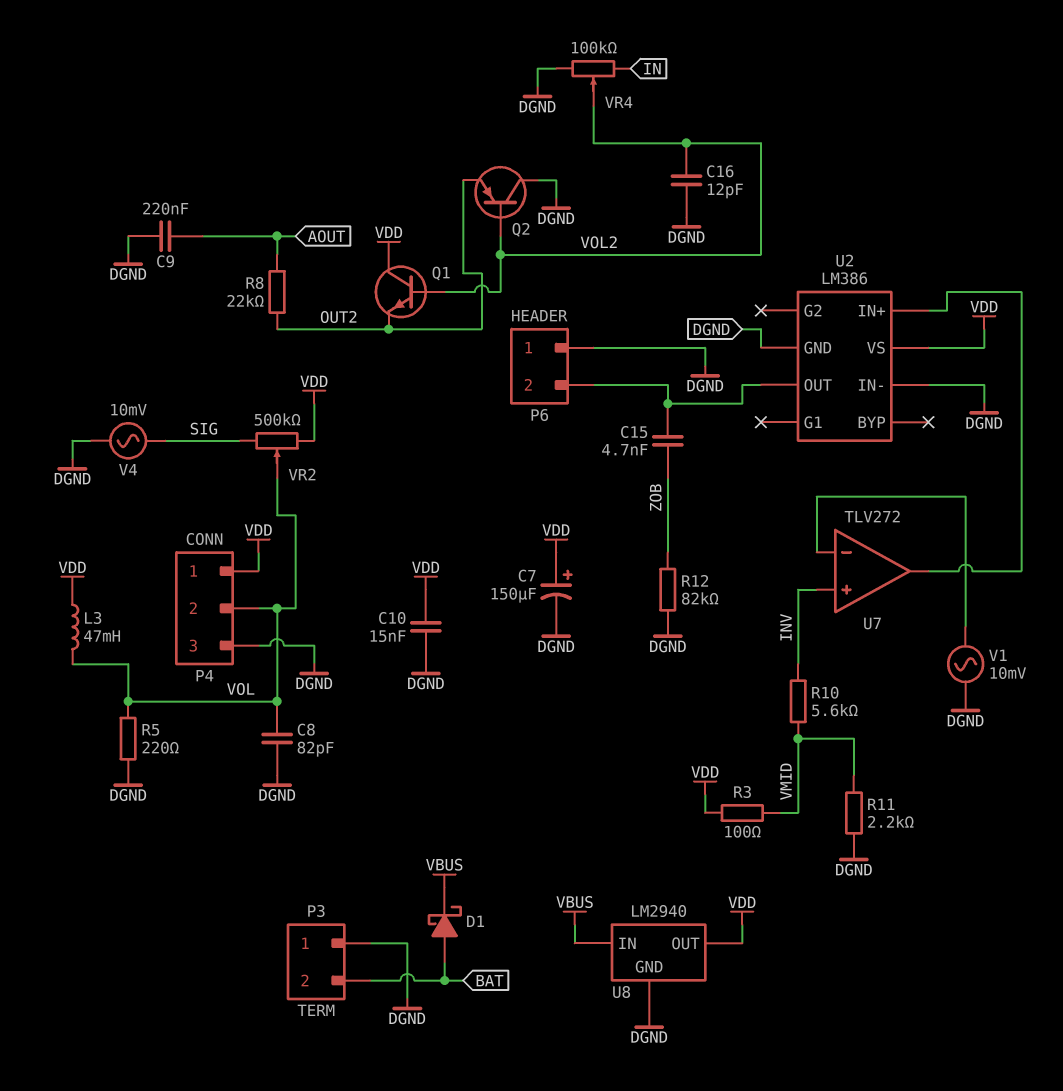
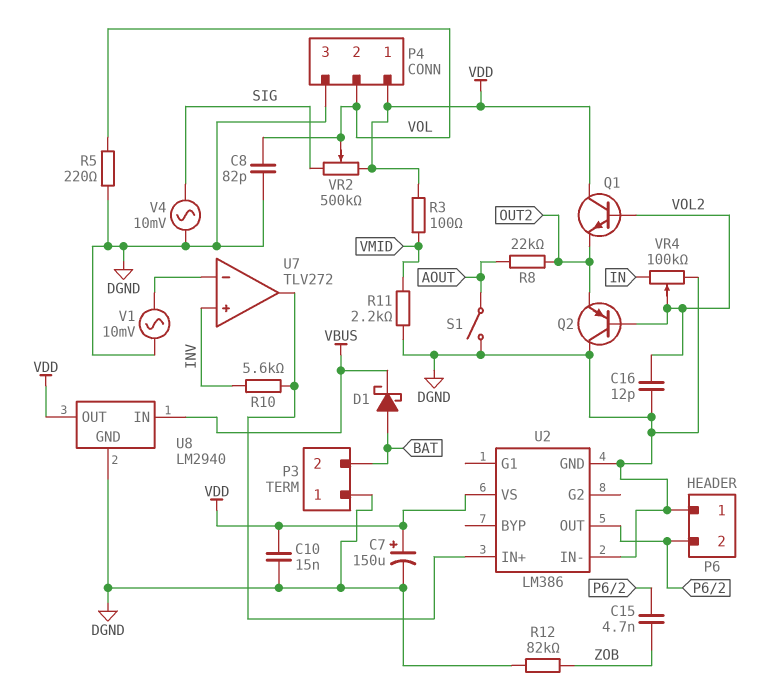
C9: 220nF (AOUT, DGND) -> none
L3: 47mH (VDD, VOL) -> none
R10: 5.6k (INV, VMID) -> 5.6k (INV, U2/IN+)
S1: none -> switch (AOUT, DGND)

